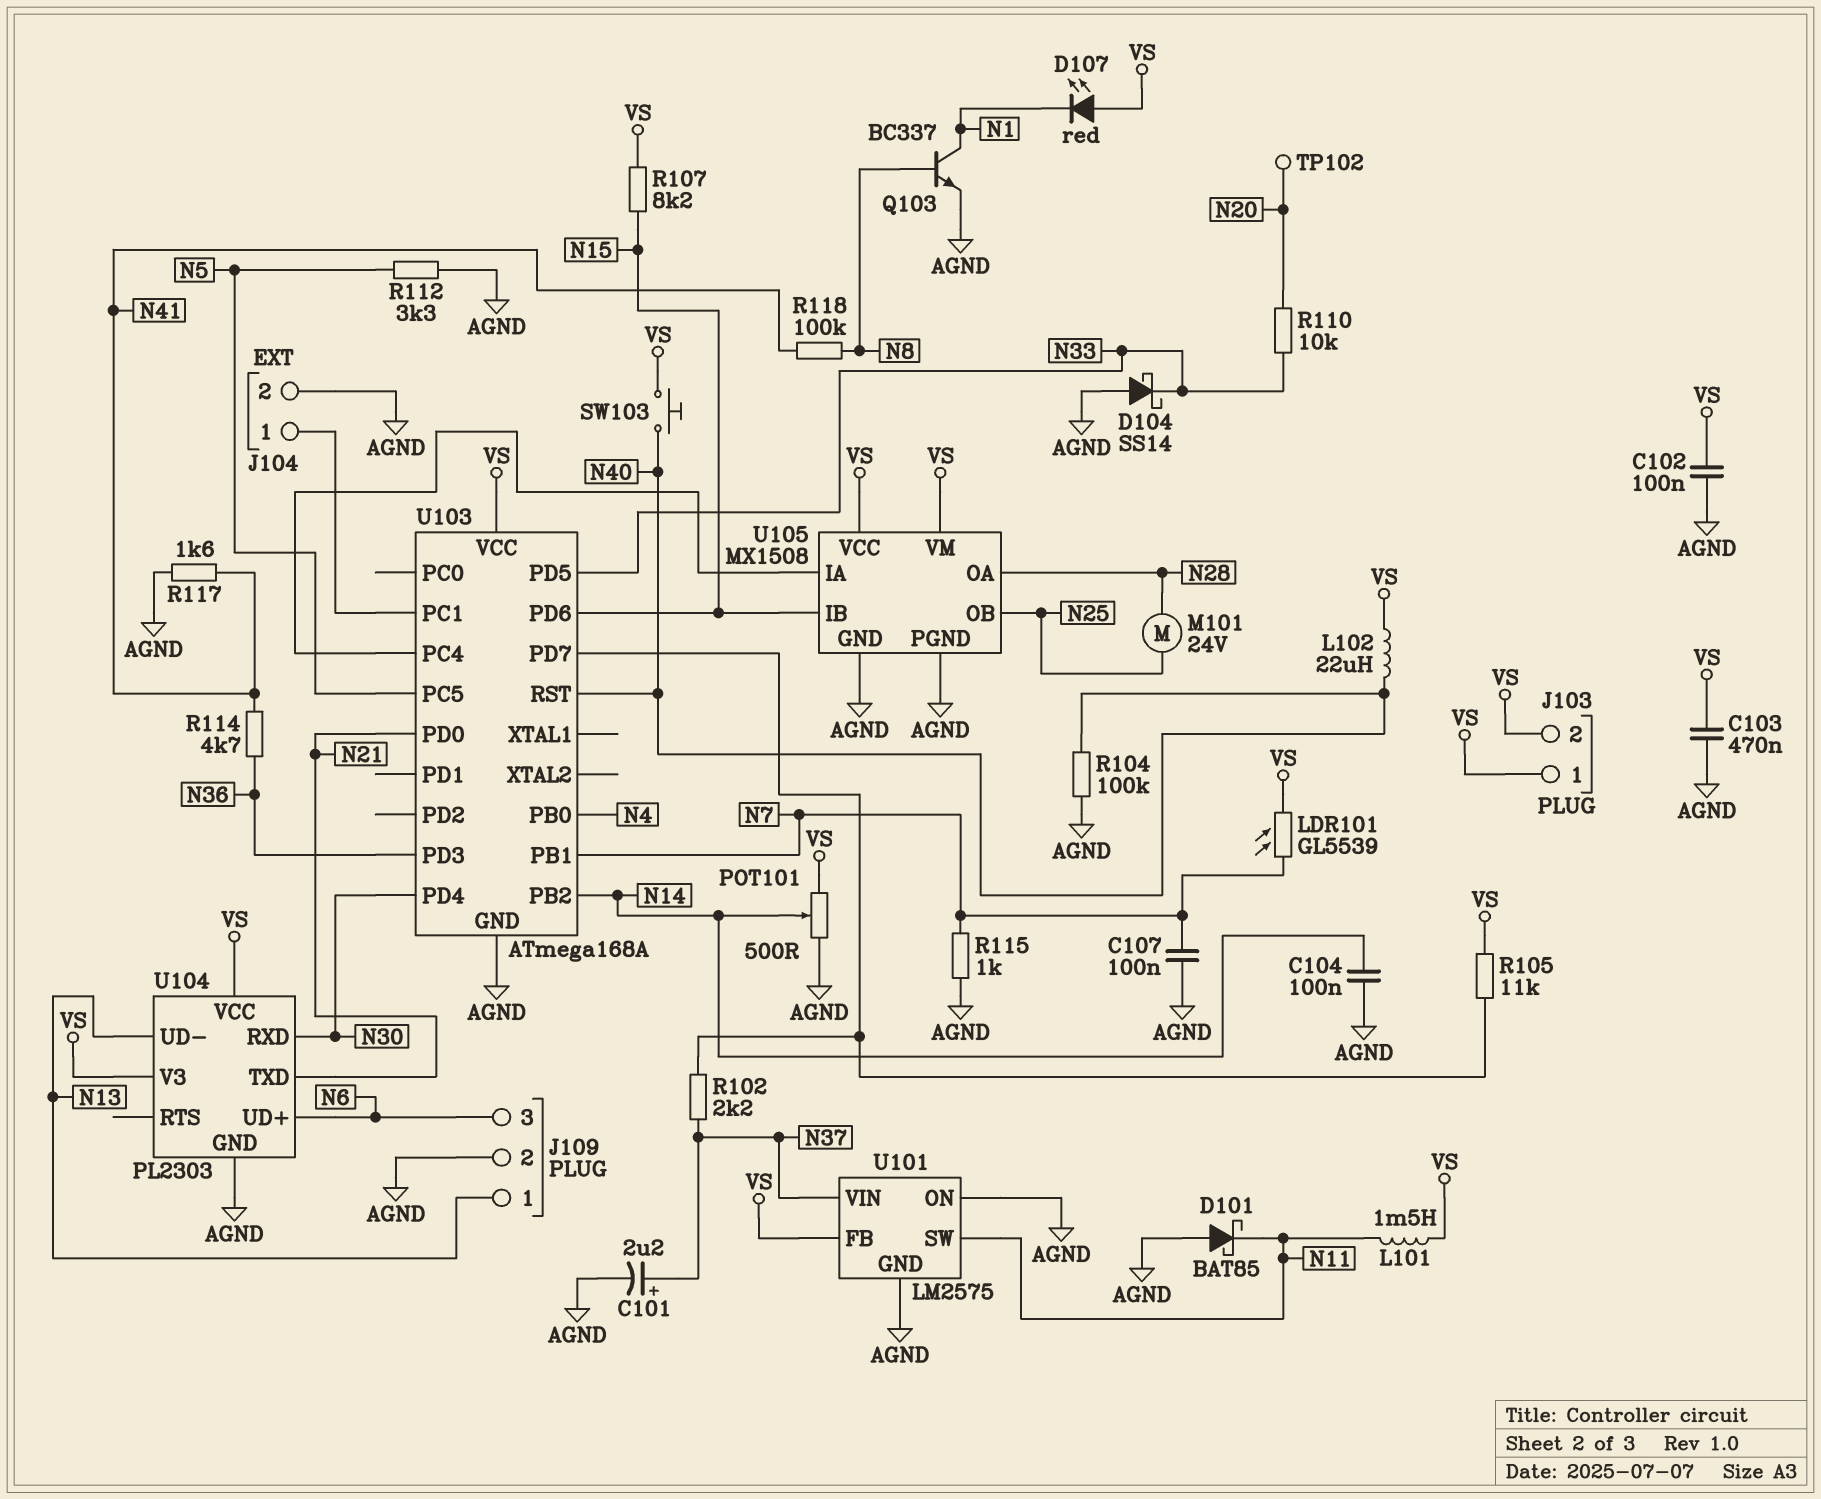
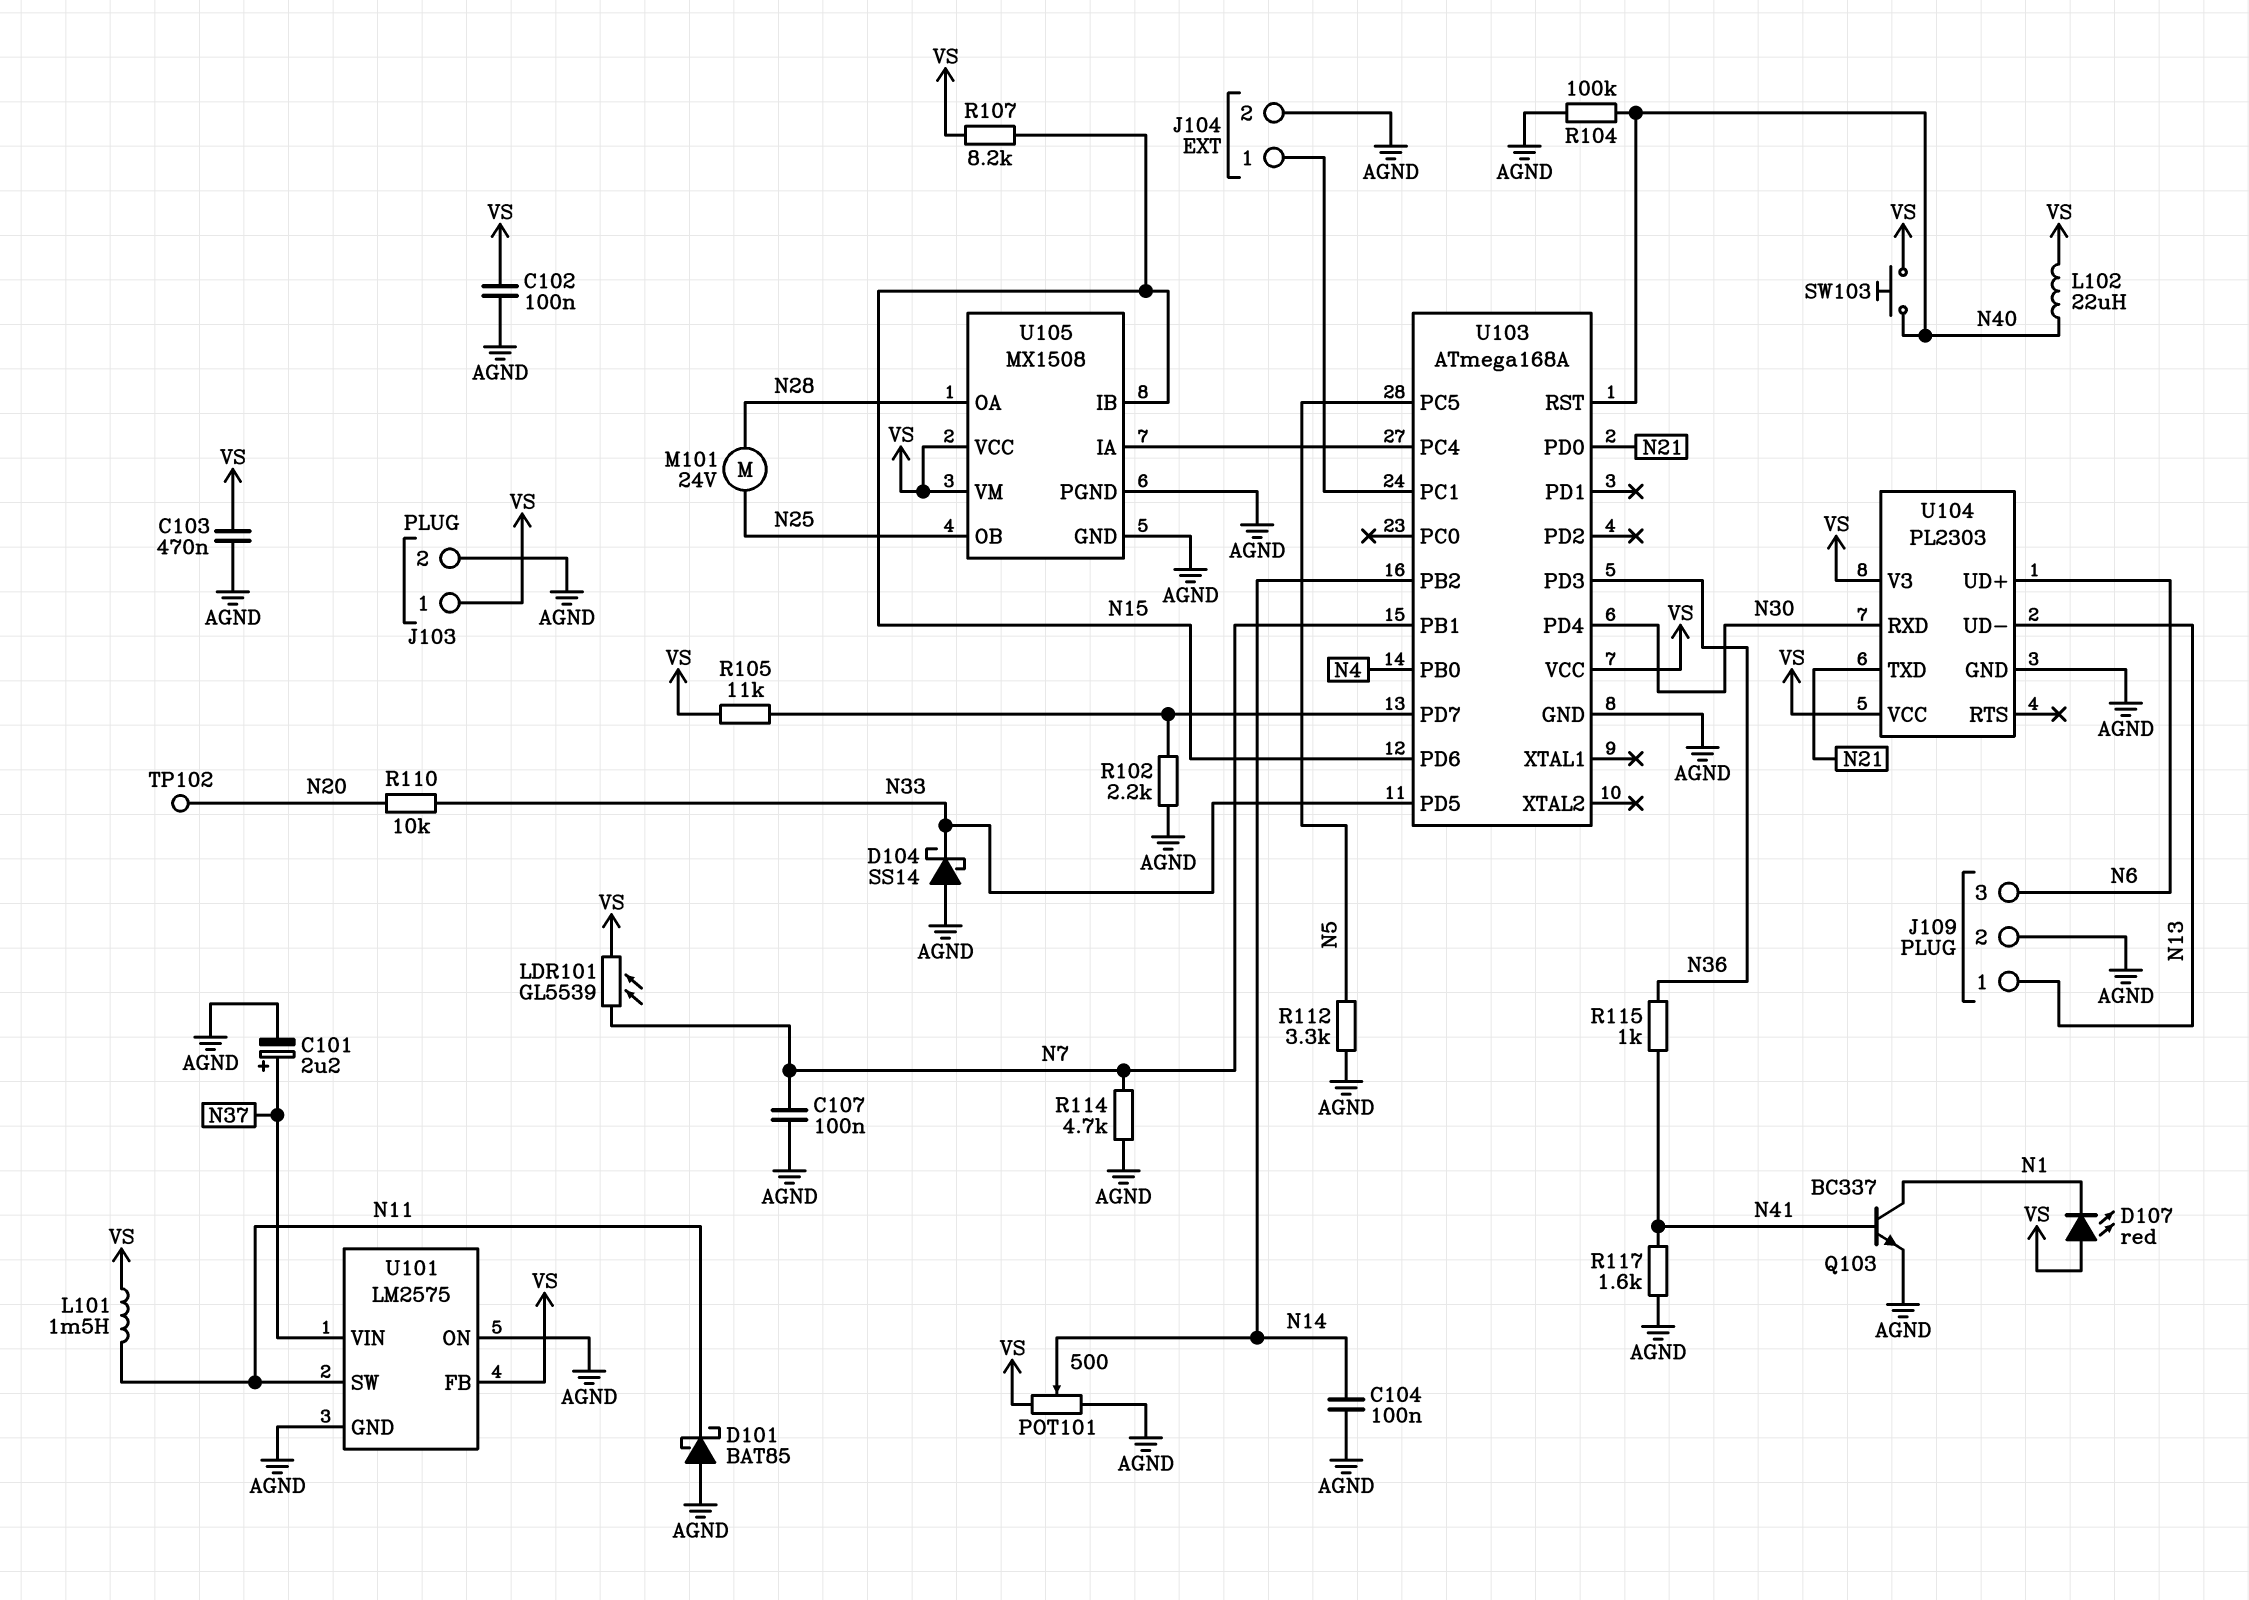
J103 pin 2: VS -> AGND
Q103: NPN BC337 (B N8, C N1, E AGND) -> NPN BC337 (B N41, C N1, E AGND)
R102: 2.2k (N37, U103/PD7) -> 2.2k (AGND, U103/PD7)
R114: 4.7k (N36, N41) -> 4.7k (AGND, N7)
R115: 1k (AGND, N7) -> 1k (N36, N41)
R118: 100k (N8, N41) -> none

